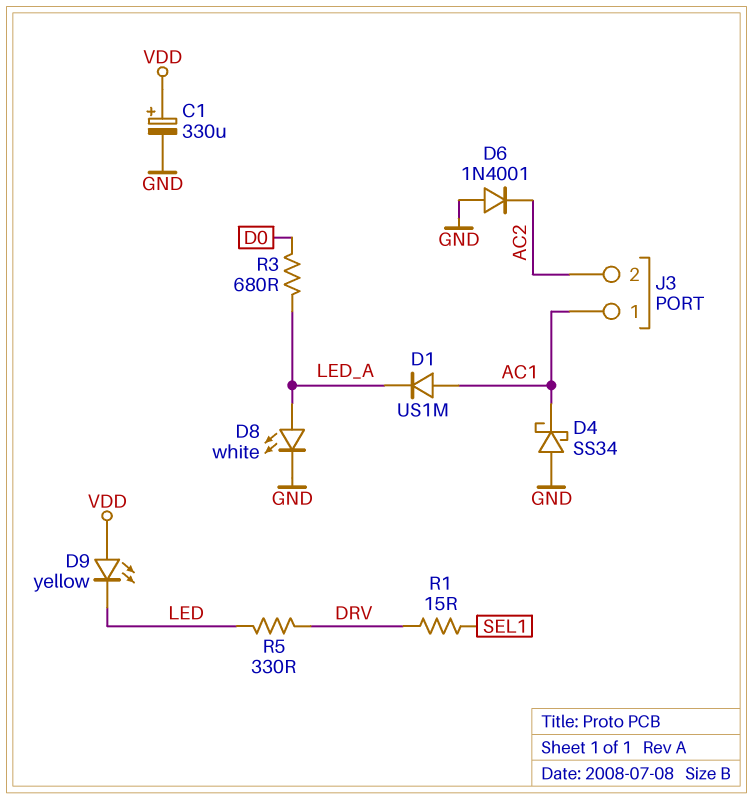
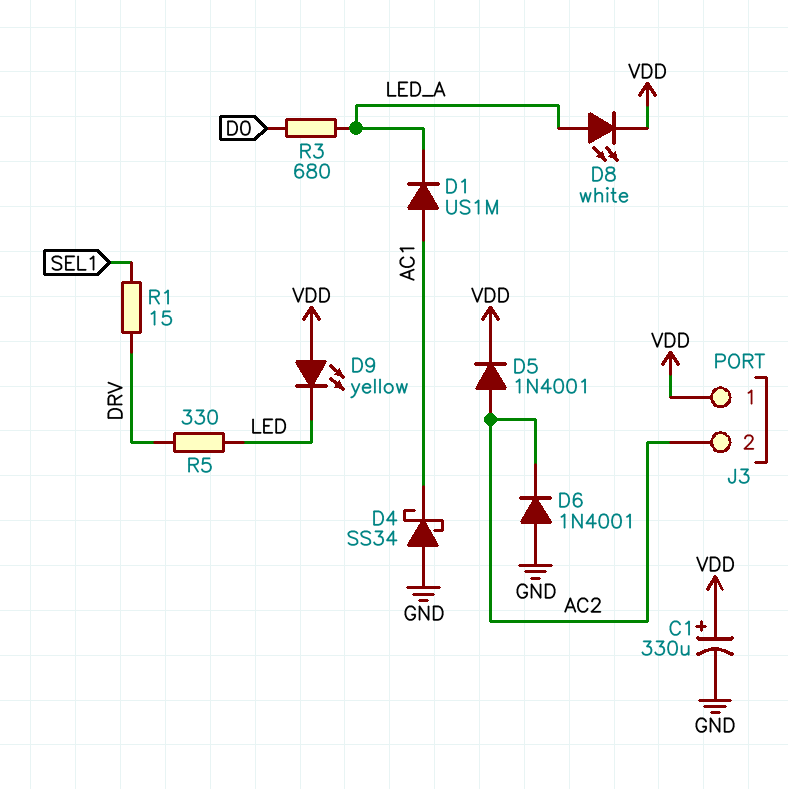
D5: none -> diode 1N4001 (A AC2, K VDD)
D8: LED white (A LED_A, K GND) -> LED white (A LED_A, K VDD)
J3 pin 1: AC1 -> VDD

